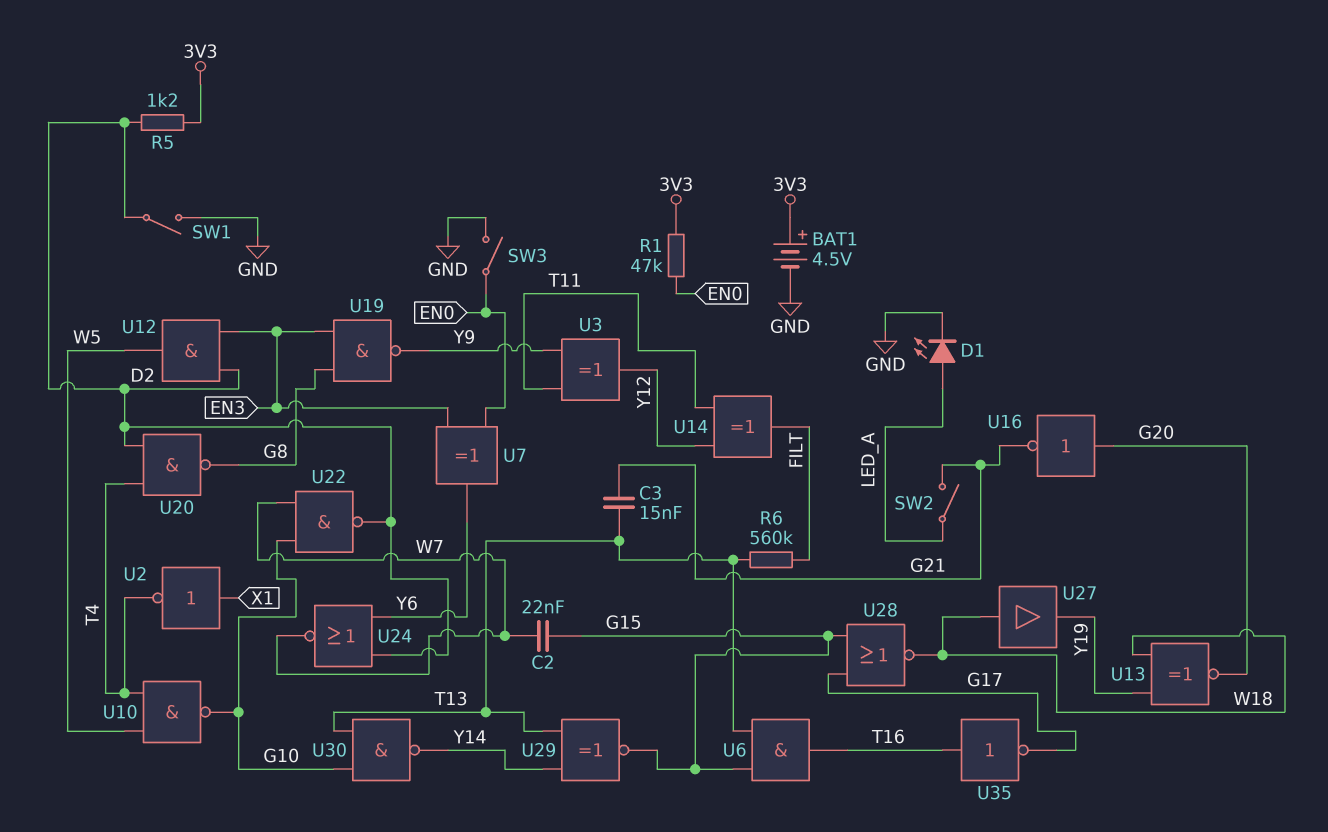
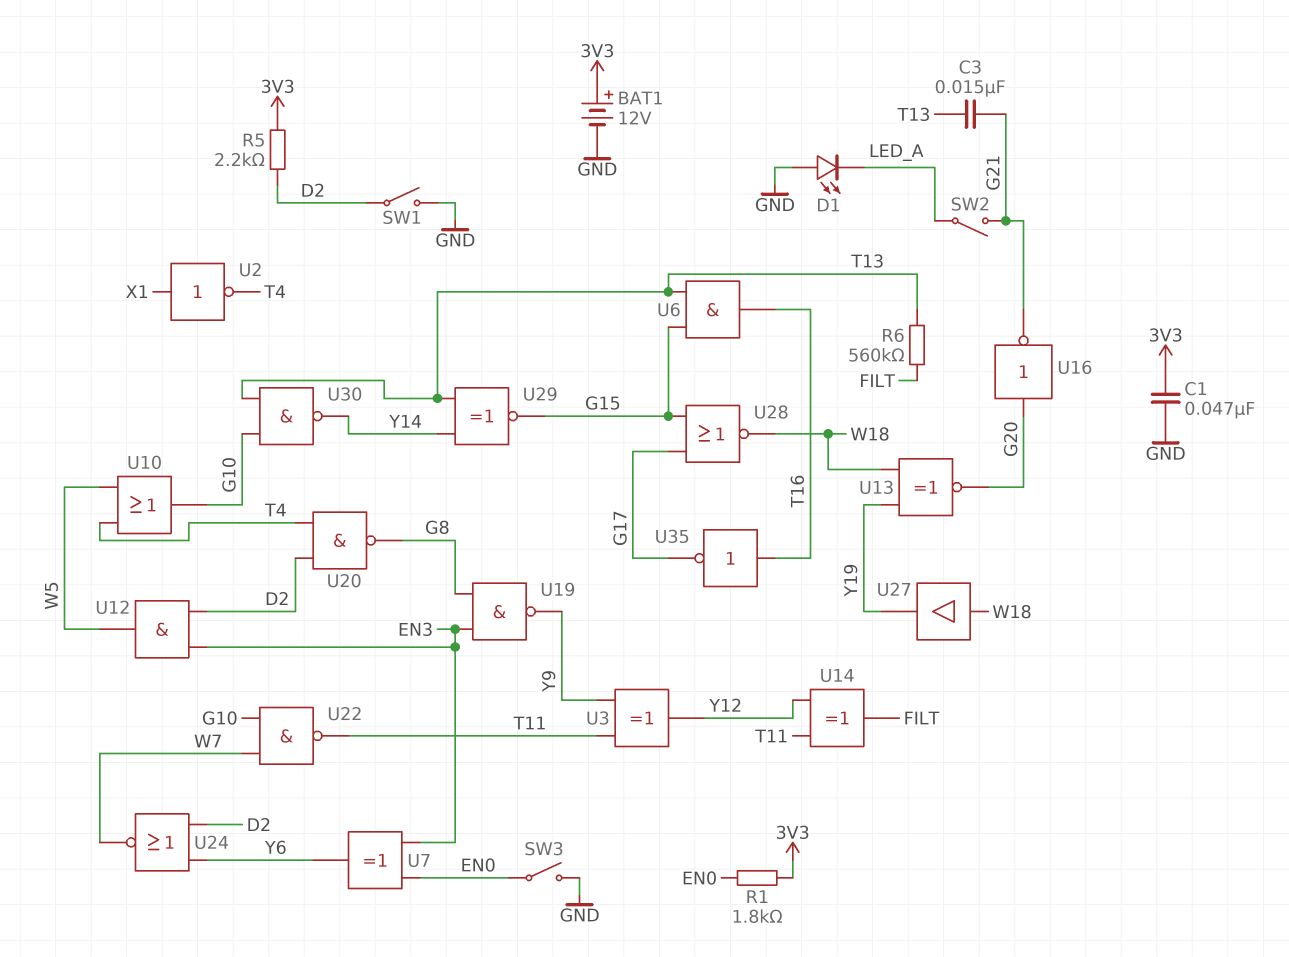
BAT1: 4.5V (plus 3V3, minus GND) -> 12V (plus 3V3, minus GND)
C1: none -> 47nF (3V3, GND)
C2: 22nF (G15, W7) -> none
D1: LED (A LED_A, K GND) -> LED (A GND, K LED_A)
R1: 47k (3V3, EN0) -> 1.8k (3V3, EN0)
R5: 1.2k (3V3, D2) -> 2.2k (3V3, D2)
U10: NAND (in T4, in W5, out G10) -> OR (in T4, in W5, out G10)
U22: NAND (in G10, in W7, out D2) -> NAND (in G10, in W7, out T11)

